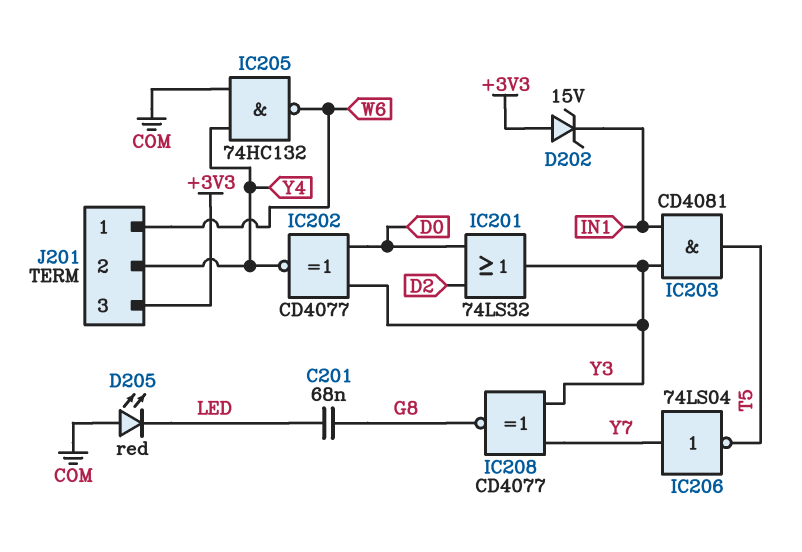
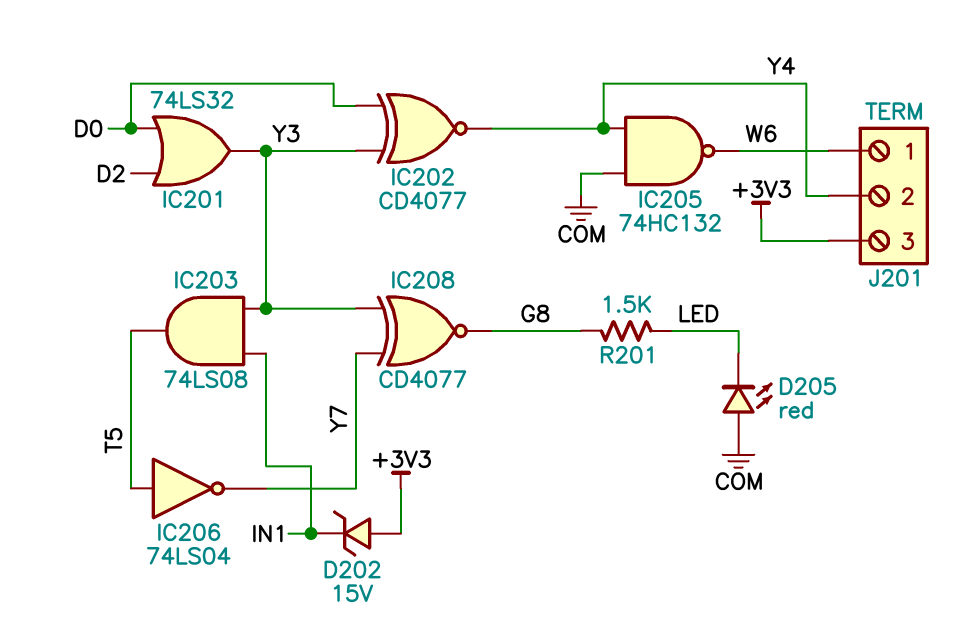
C201: 68nF (G8, LED) -> none
IC203: AND CD4081 (in IN1, in Y3, out T5) -> AND 74LS08 (in IN1, in Y3, out T5)
IC206: NOT 74LS04 (in Y7, out T5) -> NOT 74LS04 (in T5, out Y7)
R201: none -> 1.5k (G8, LED)

